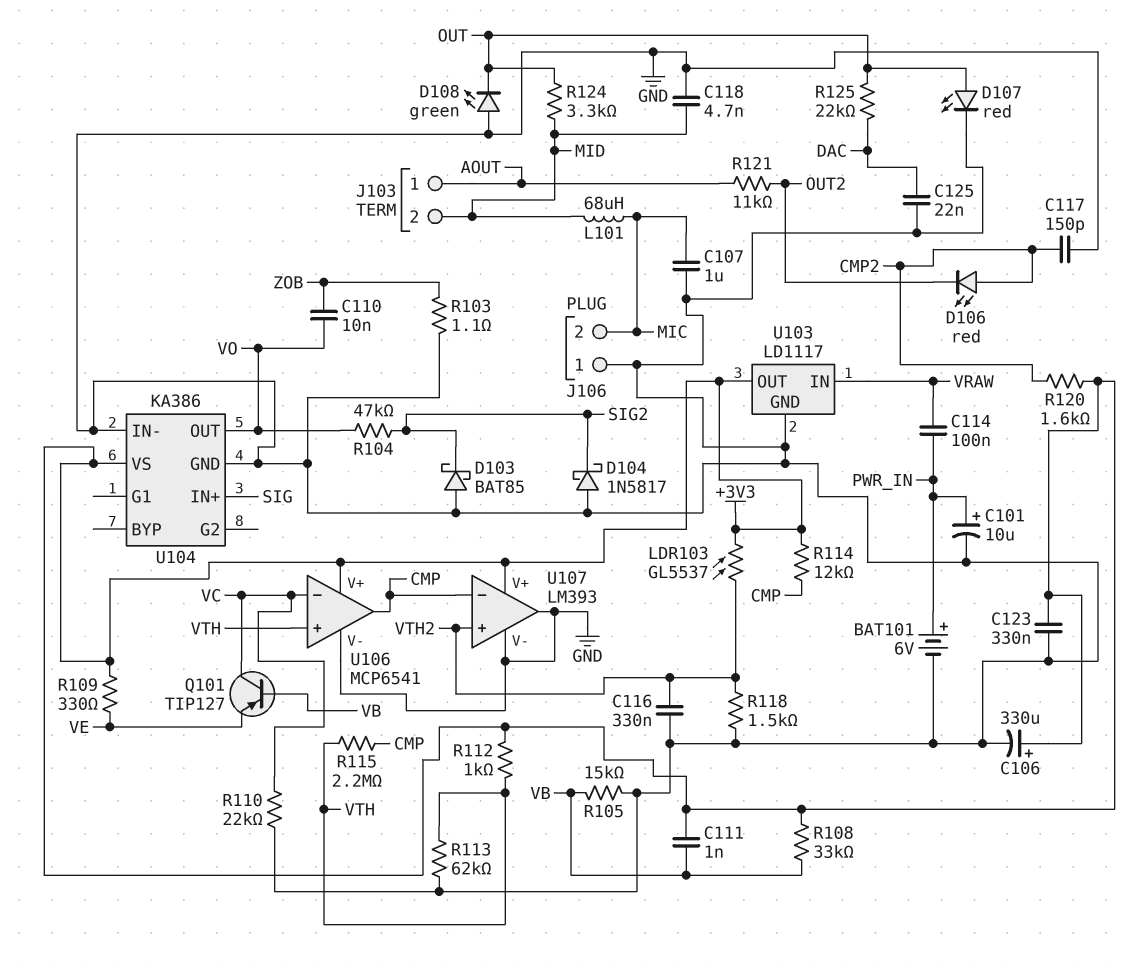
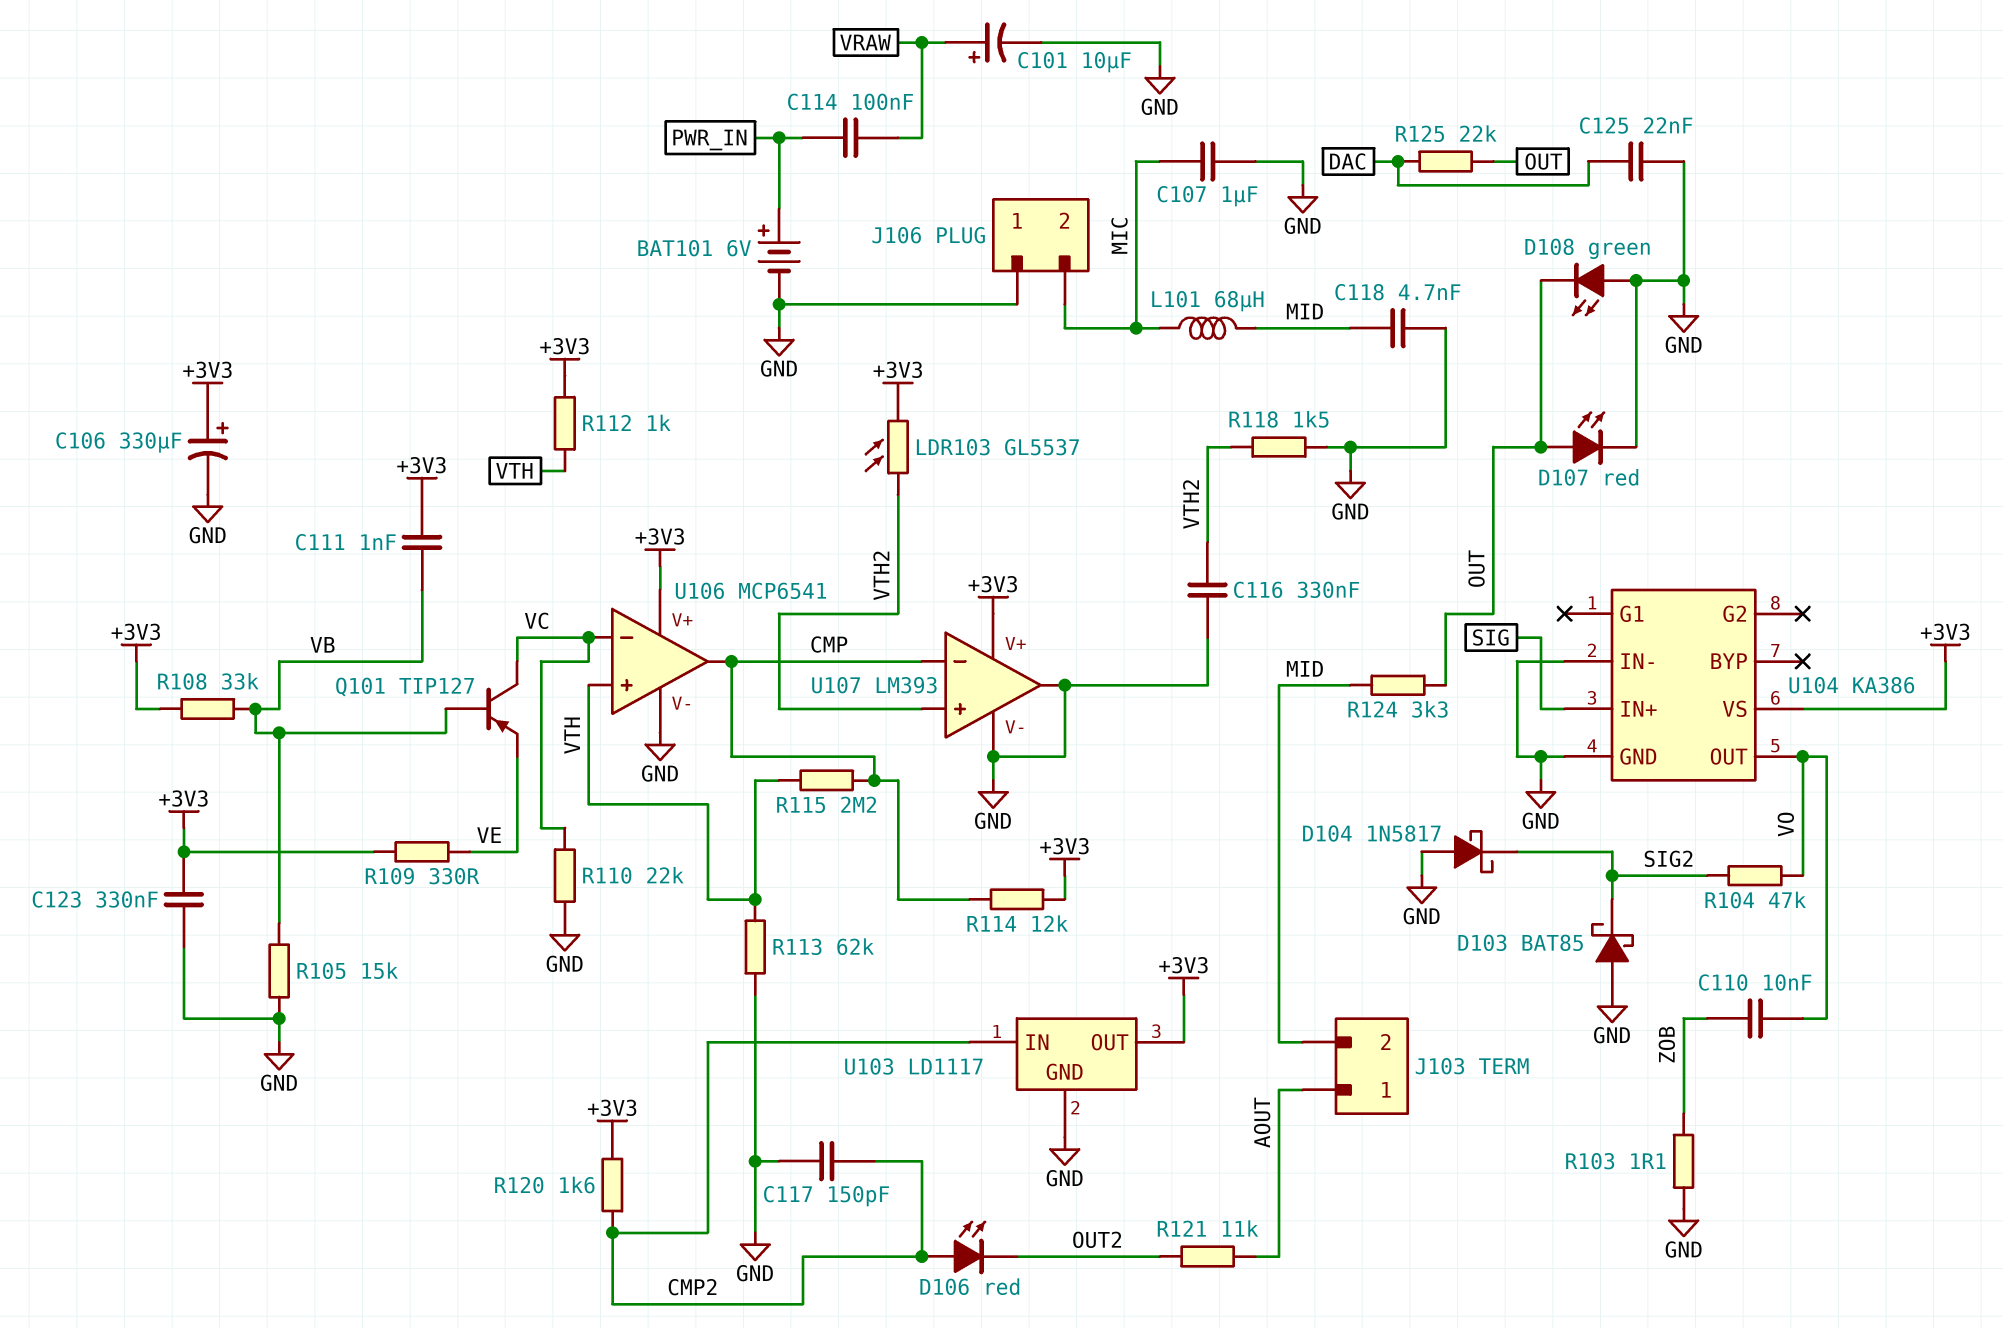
C101: 10uF (plus PWR_IN, minus GND) -> 10uF (plus VRAW, minus GND)
U103 pin IN: VRAW -> CMP2

